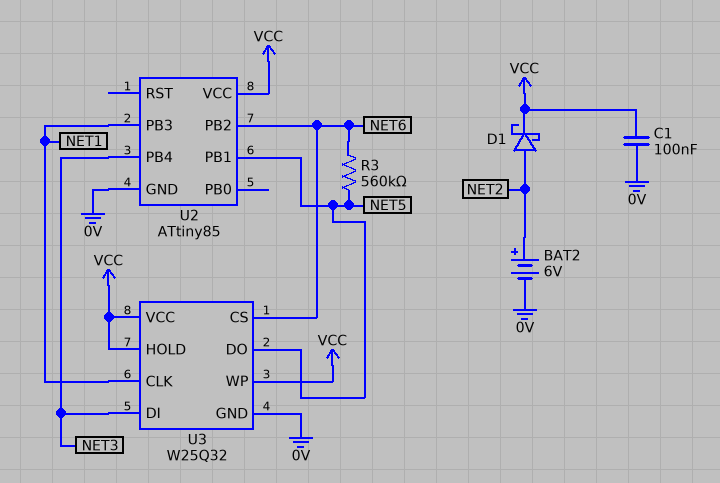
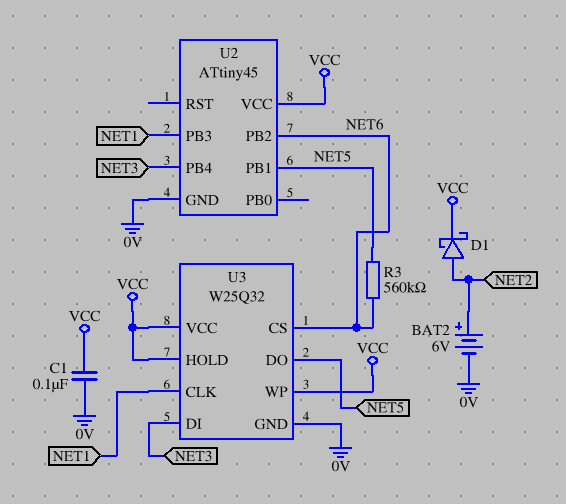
U2: ATtiny85 -> ATtiny45

